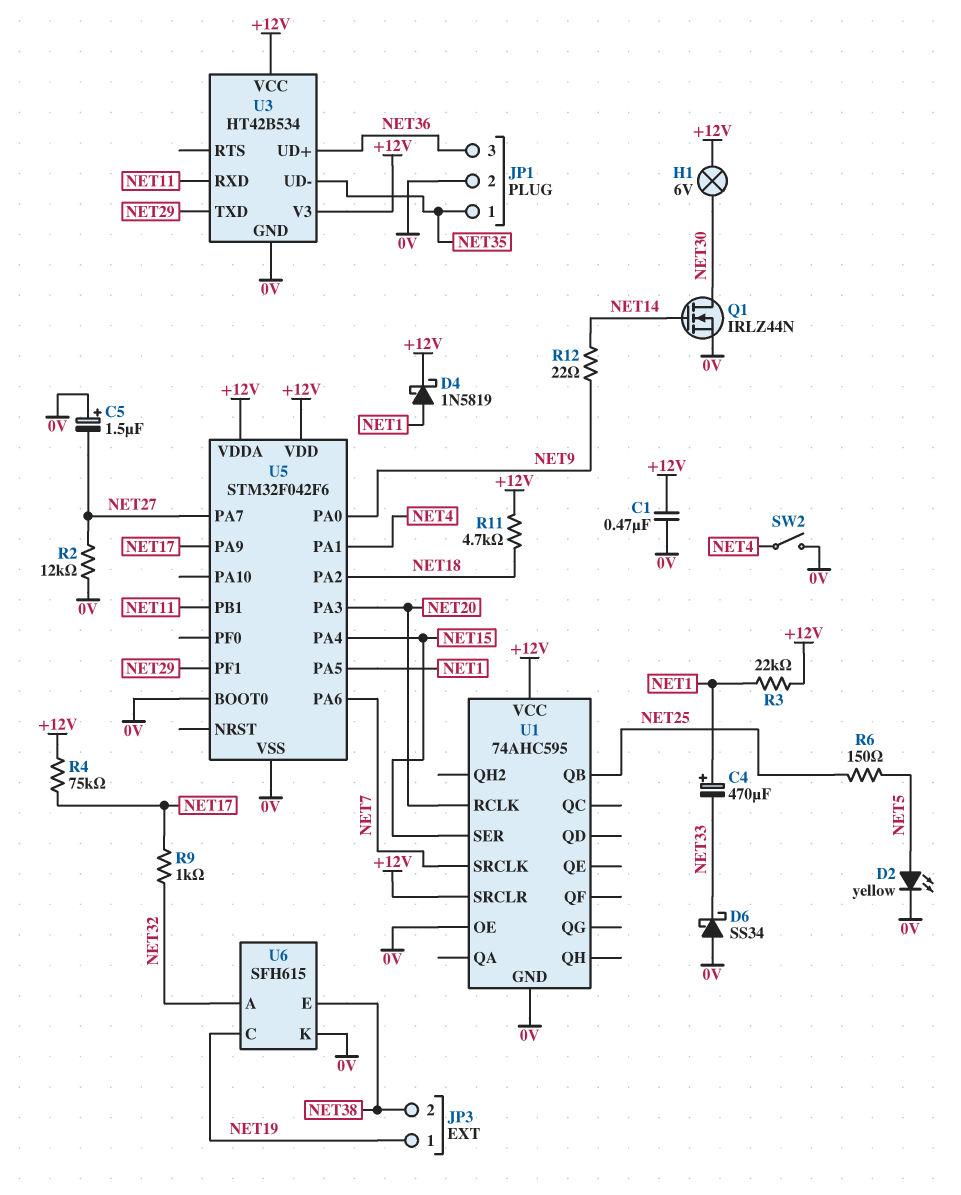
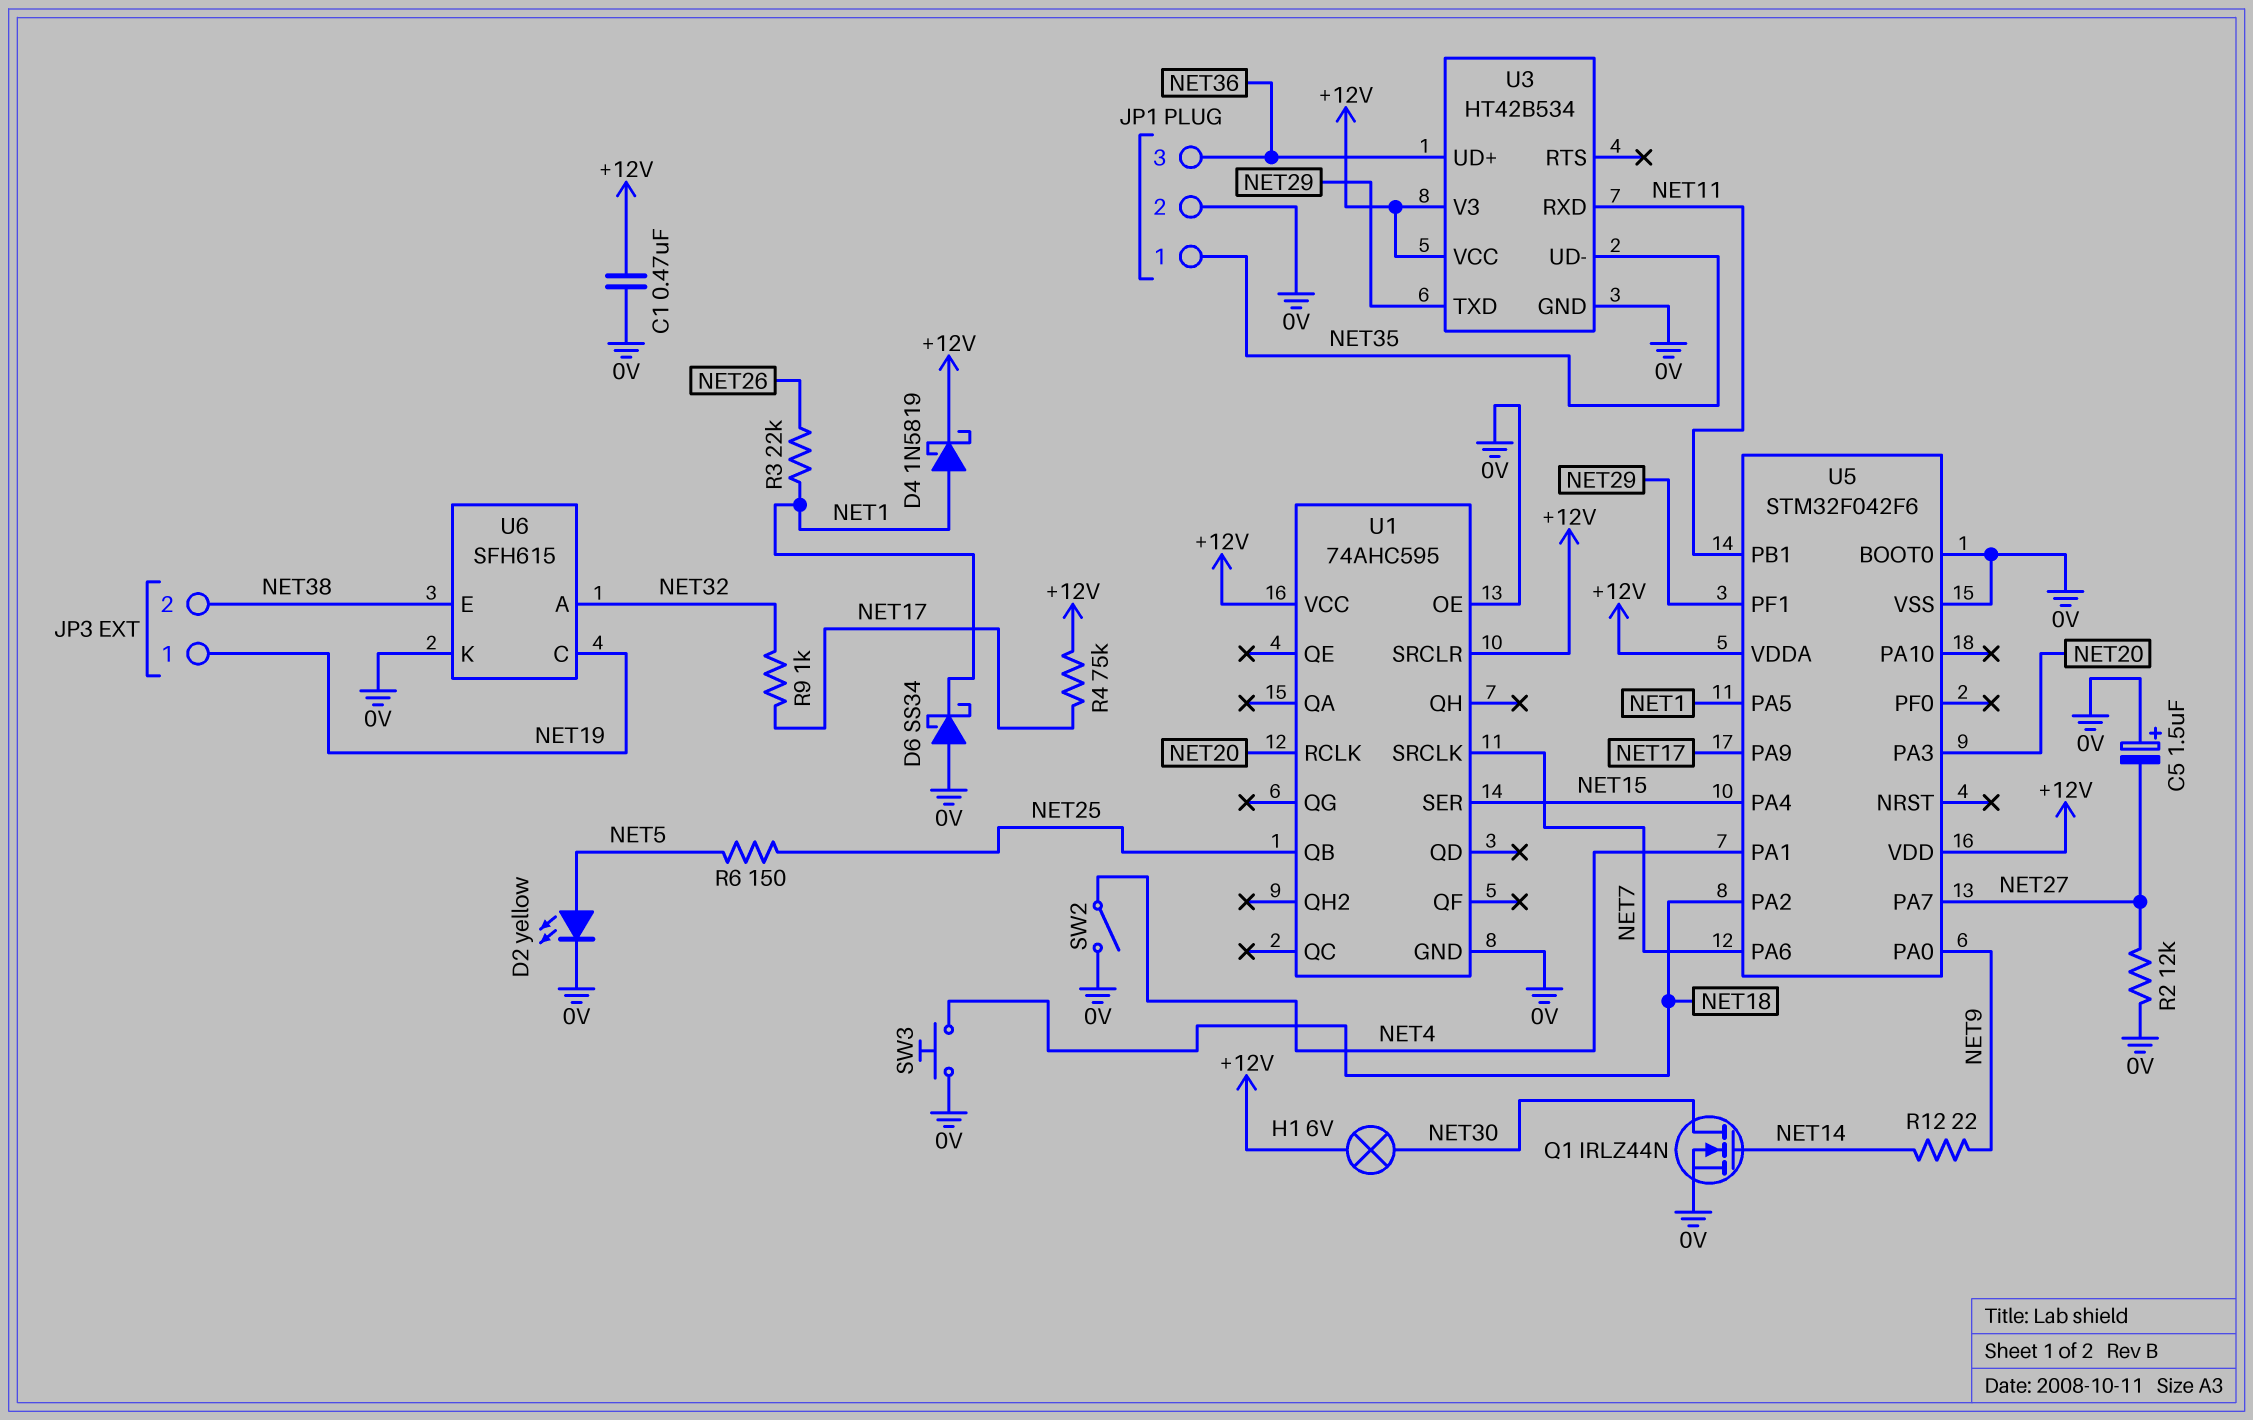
C4: 470uF (plus NET1, minus NET33) -> none
D6: schottky SS34 (A 0V, K NET33) -> schottky SS34 (A 0V, K NET1)
R3: 22k (+12V, NET1) -> 22k (NET1, NET26)
R11: 4.7k (+12V, NET18) -> none
SW3: none -> button (0V, NET18)

